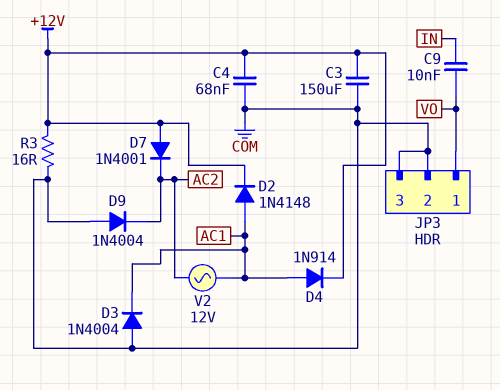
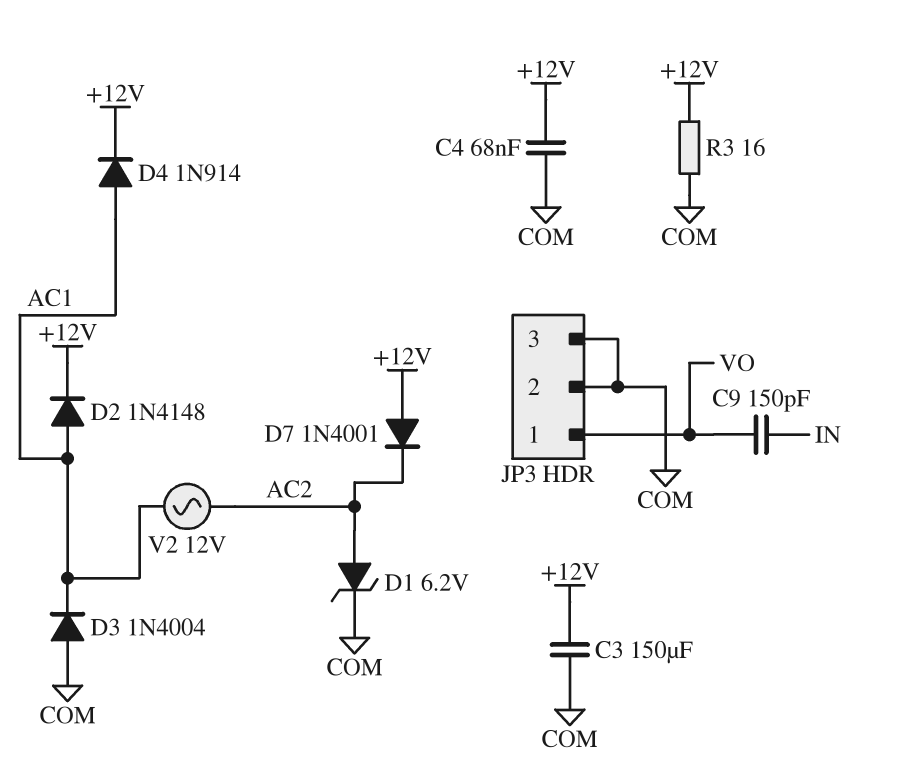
C9: 10nF (IN, VO) -> 150pF (IN, VO)
D1: none -> zener 6.2V (A AC2, K COM)
D9: diode 1N4004 (A COM, K AC2) -> none

